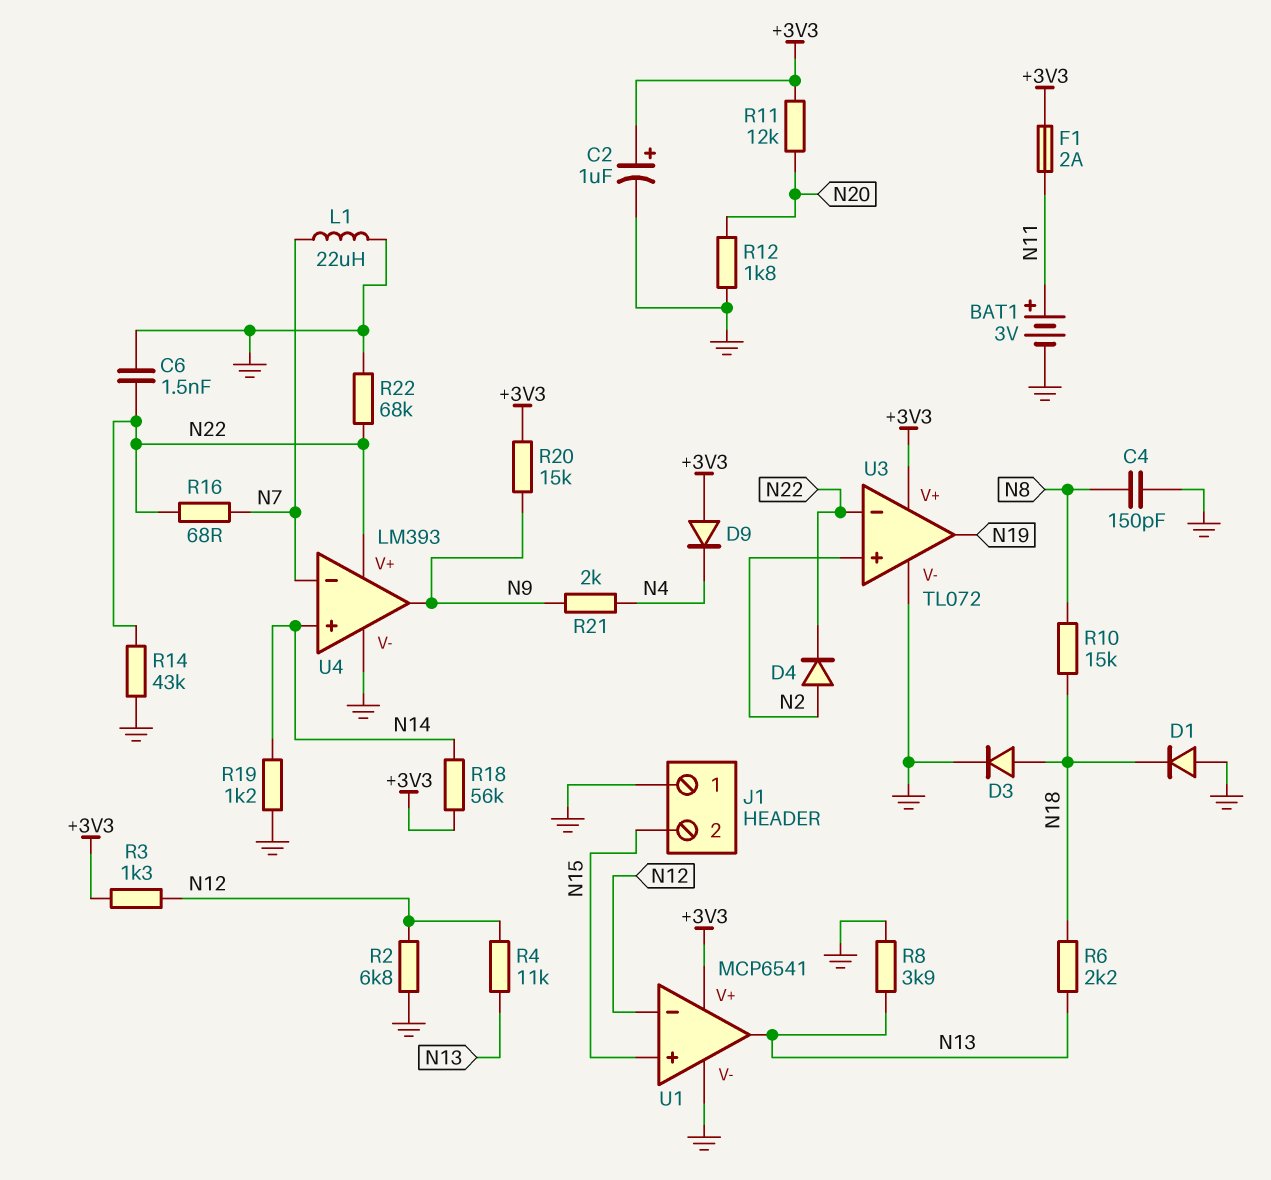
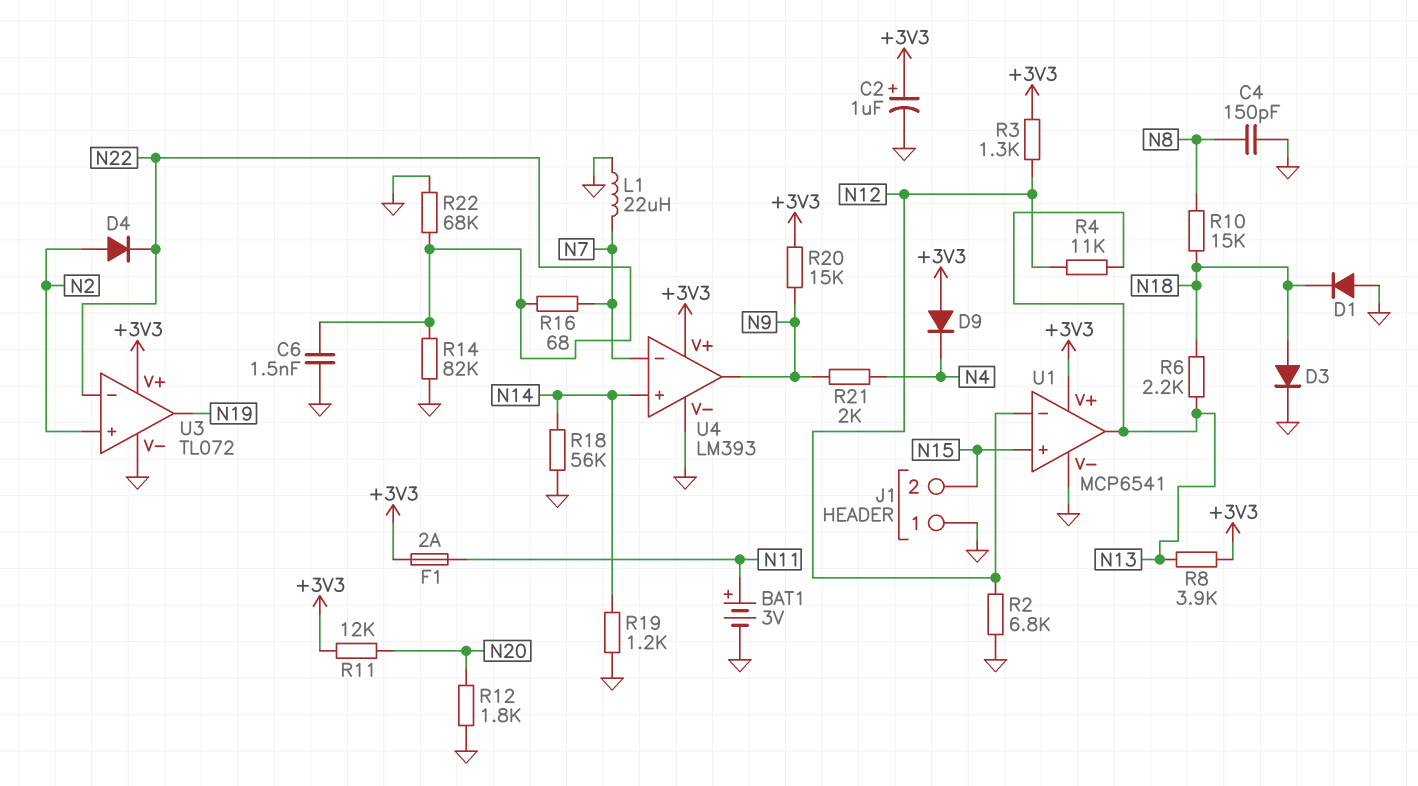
R8: 3.9k (GND, N13) -> 3.9k (+3V3, N13)
R14: 43k (GND, N22) -> 82k (GND, N22)
R18: 56k (+3V3, N14) -> 56k (GND, N14)
U4 pin V+: N22 -> +3V3

